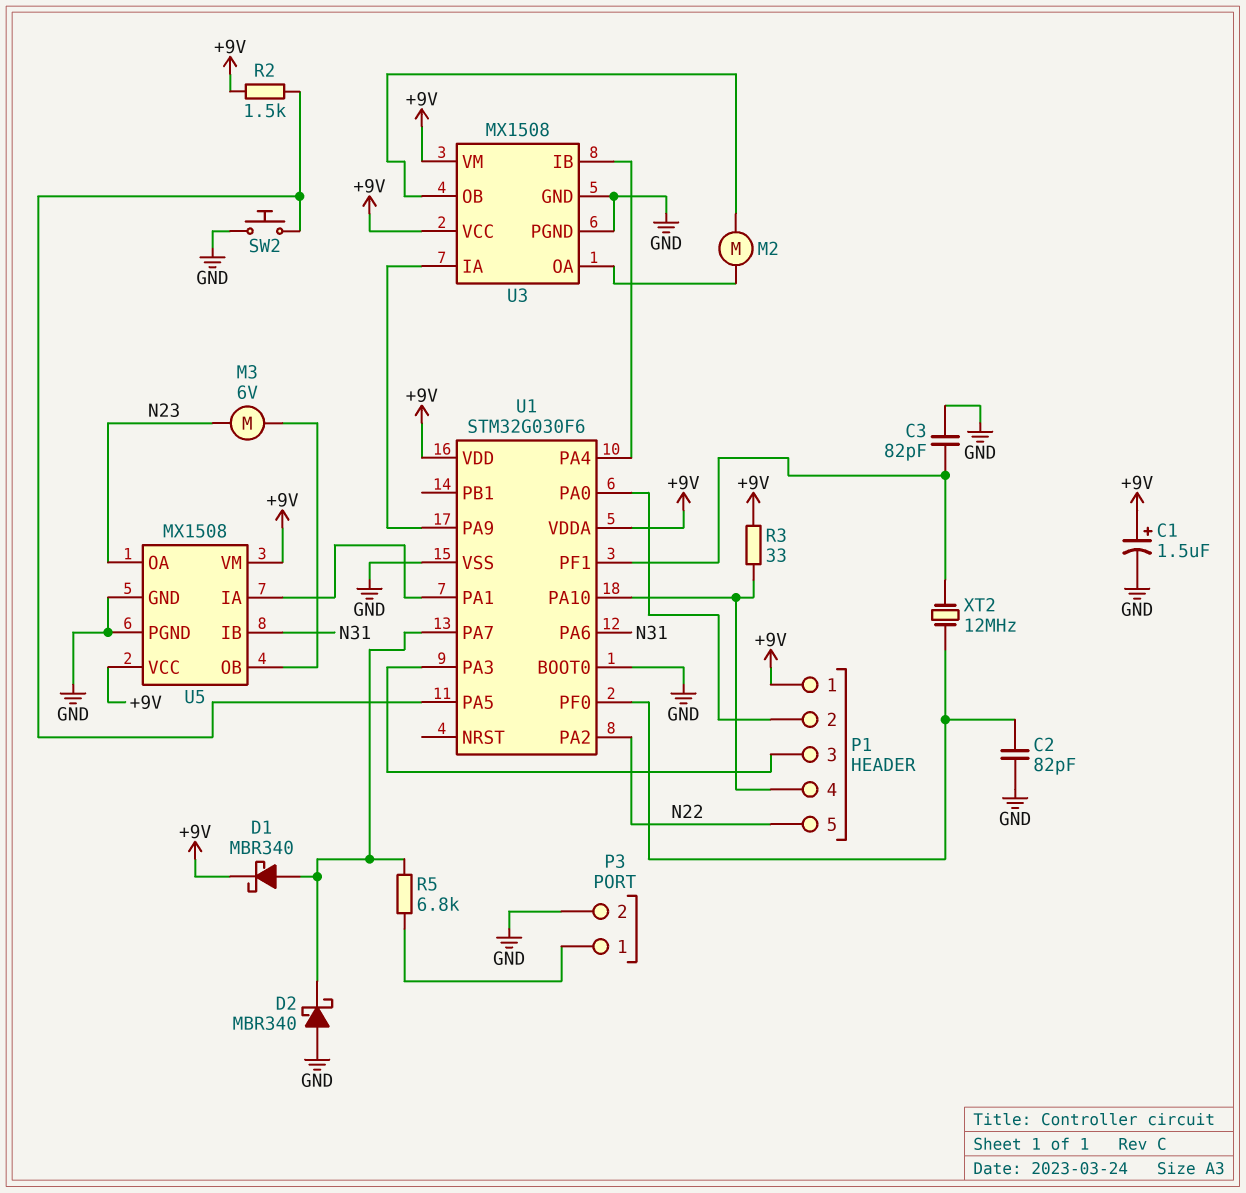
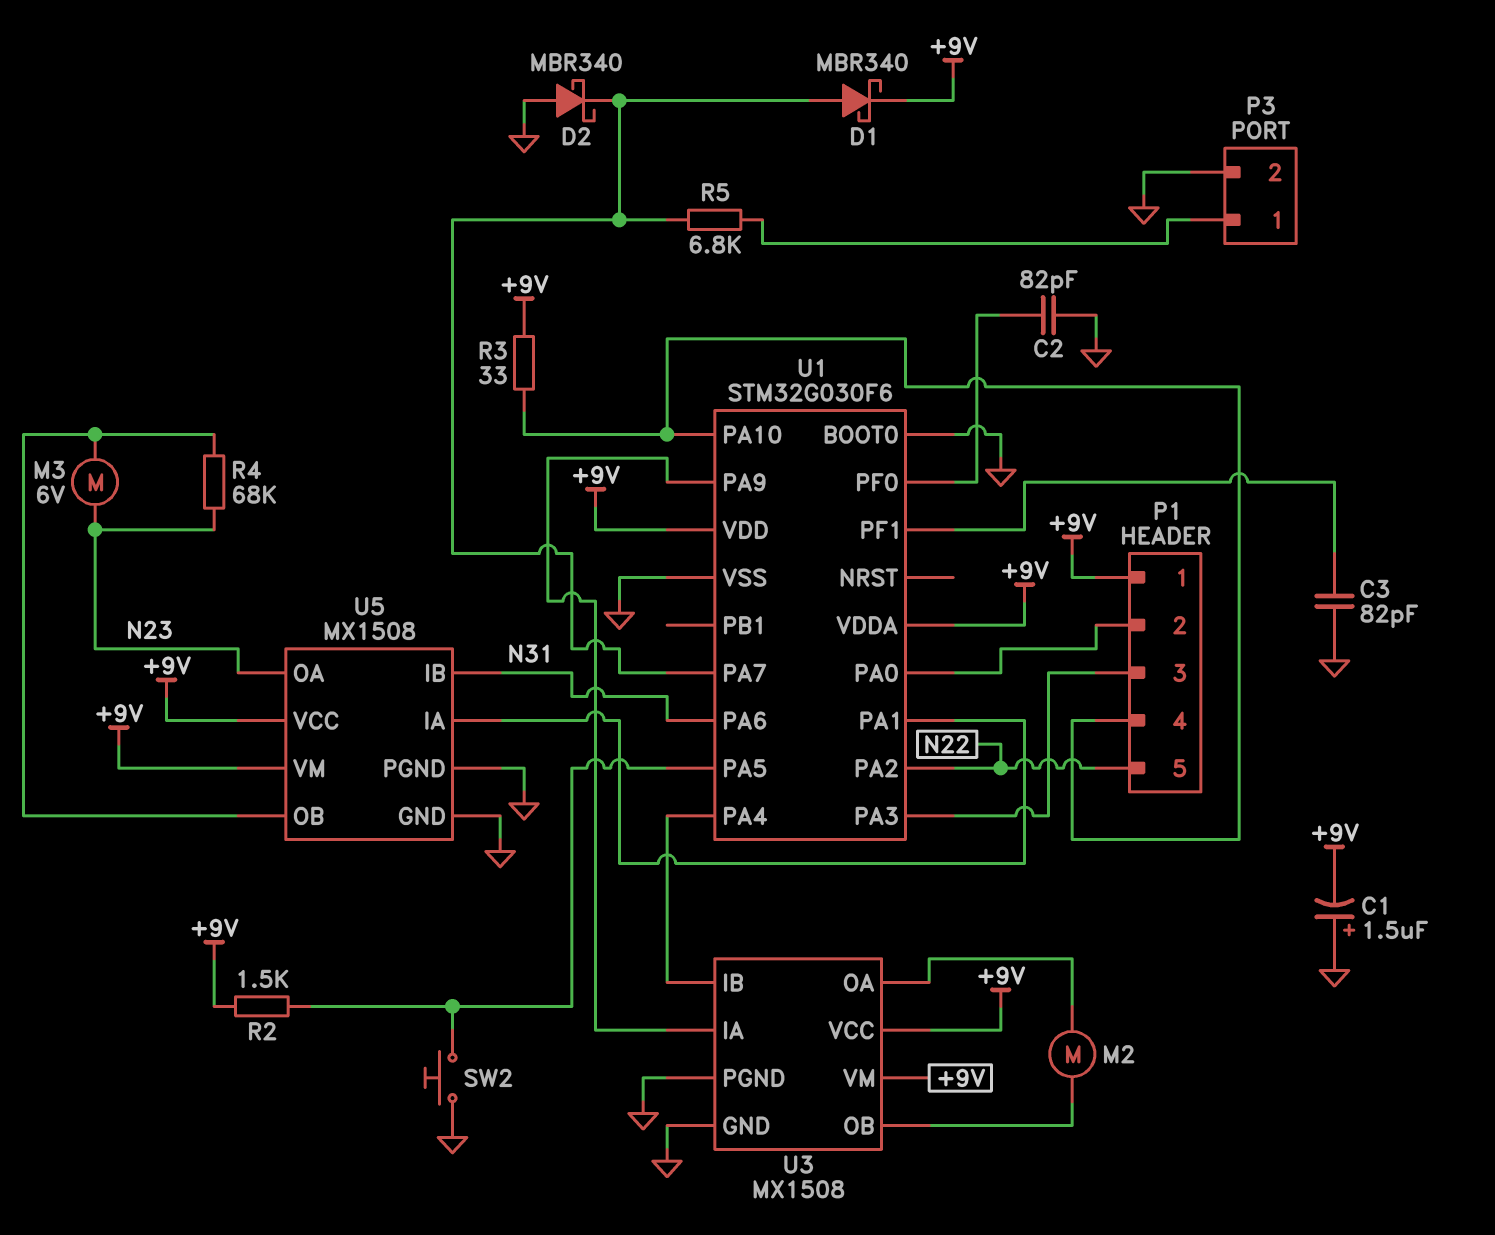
C1: 1.5uF (plus +9V, minus GND) -> 1.5uF (plus GND, minus +9V)
R4: none -> 68k (N23, U5/OB)
XT2: 12MHz (U1/PF0, U1/PF1) -> none

